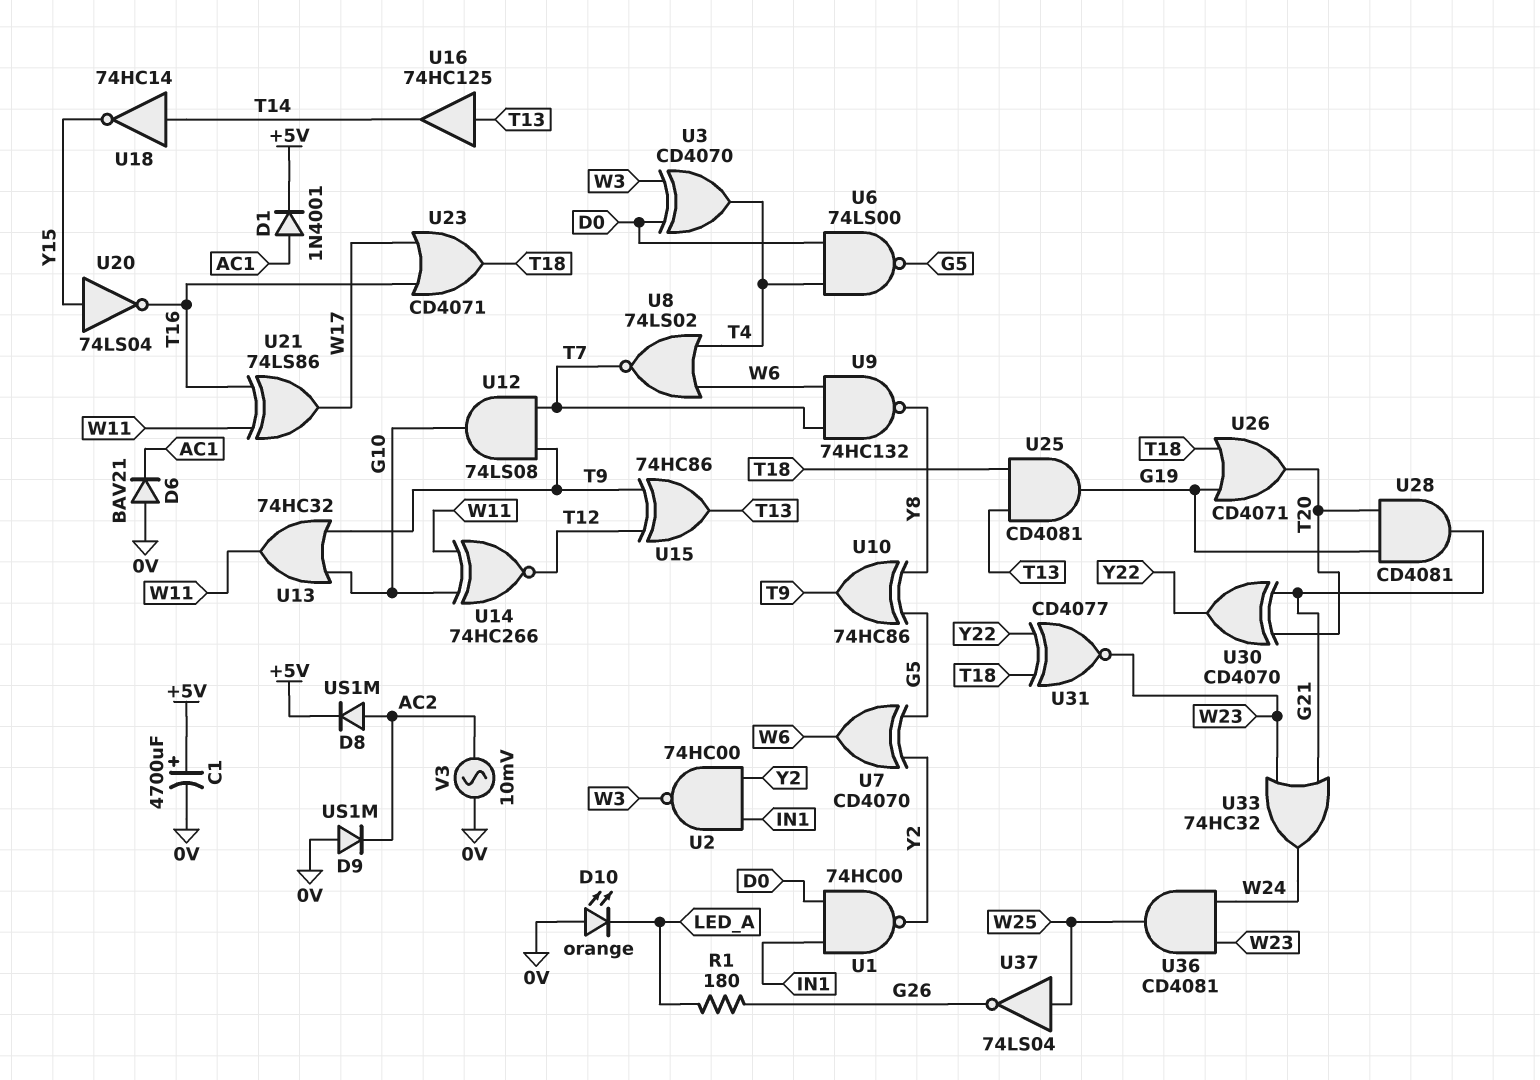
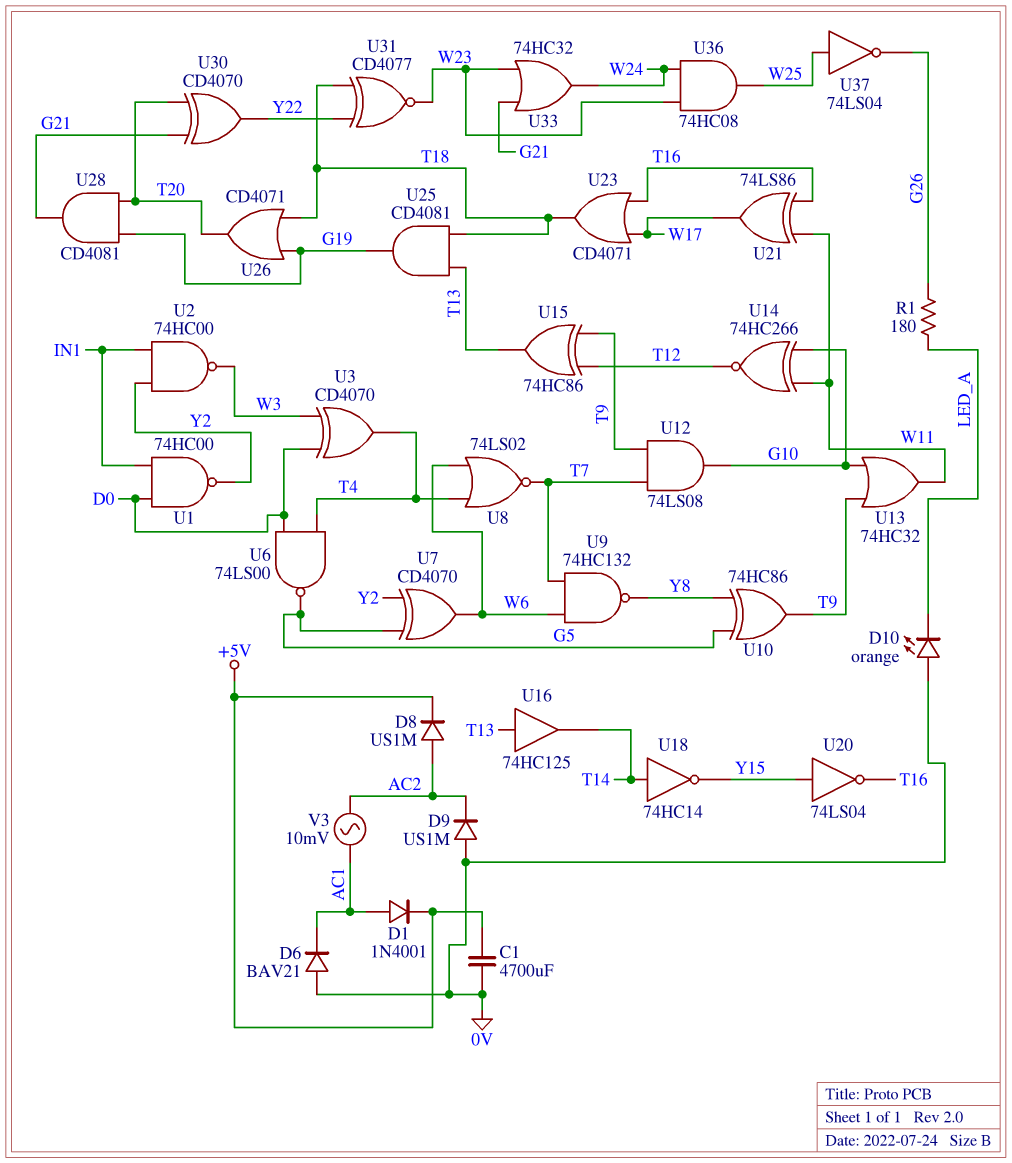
C1: 4700uF (plus +5V, minus 0V) -> 4700uF (+5V, 0V)
U36: AND CD4081 (in W23, in W24, out W25) -> AND 74HC08 (in W23, in W24, out W25)
V3: AC 10mV (0V, AC2) -> AC 10mV (AC1, AC2)

